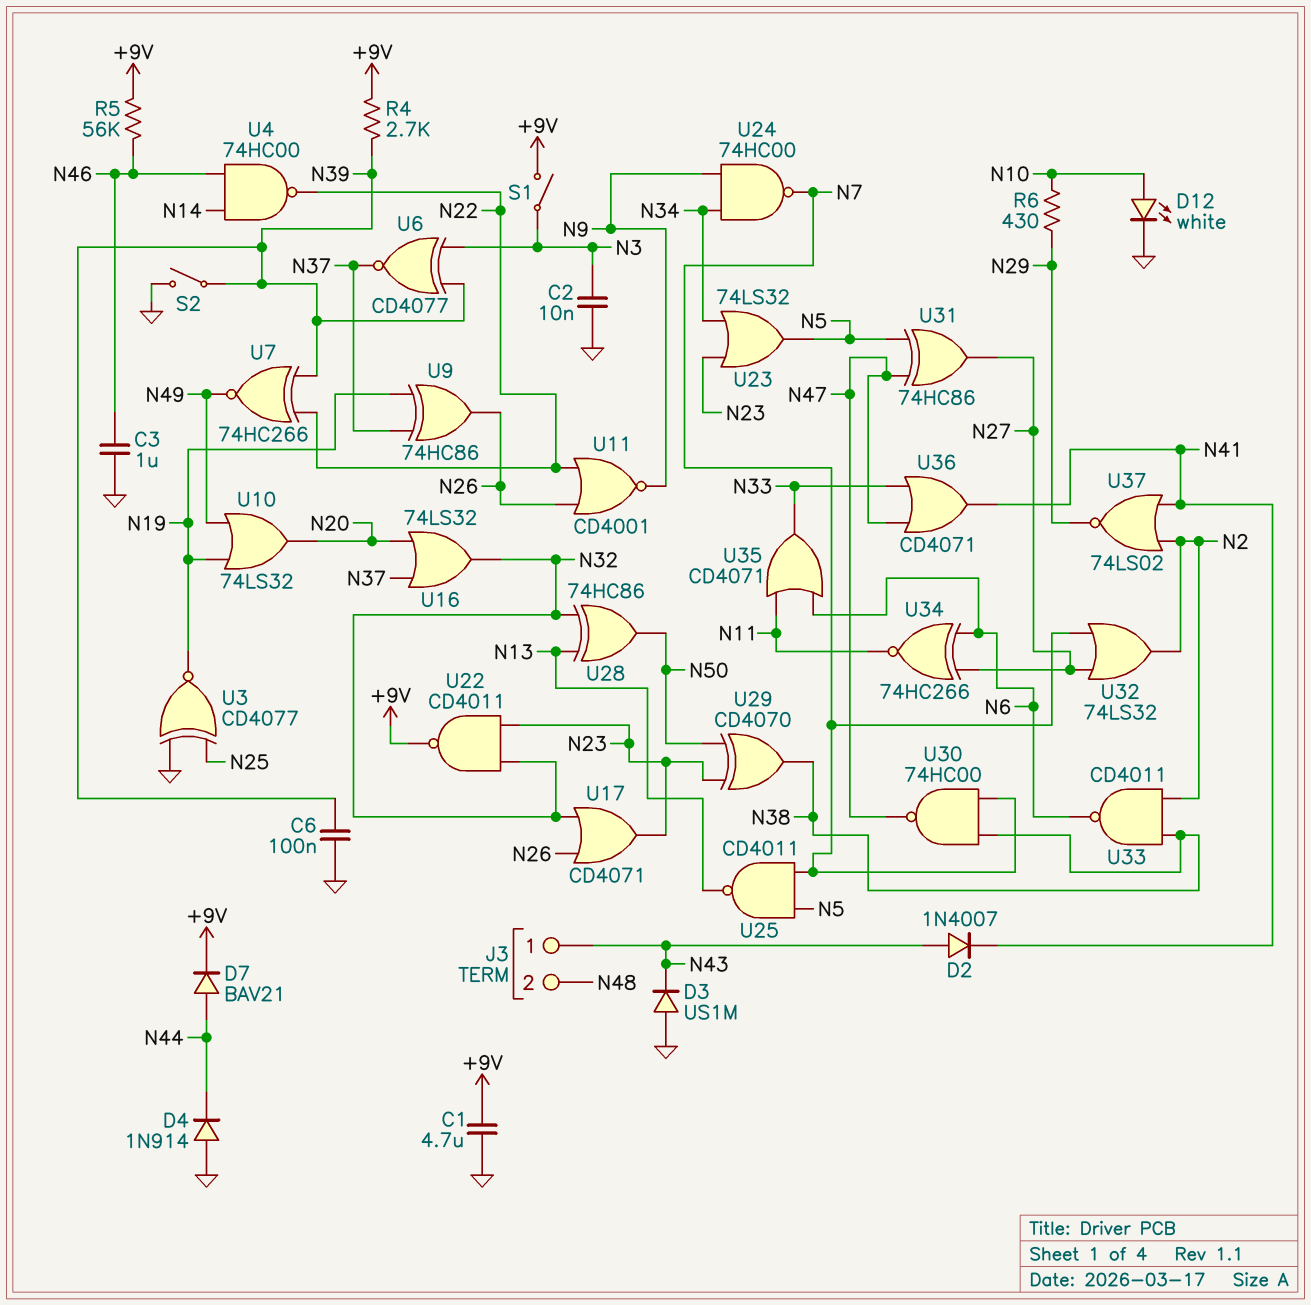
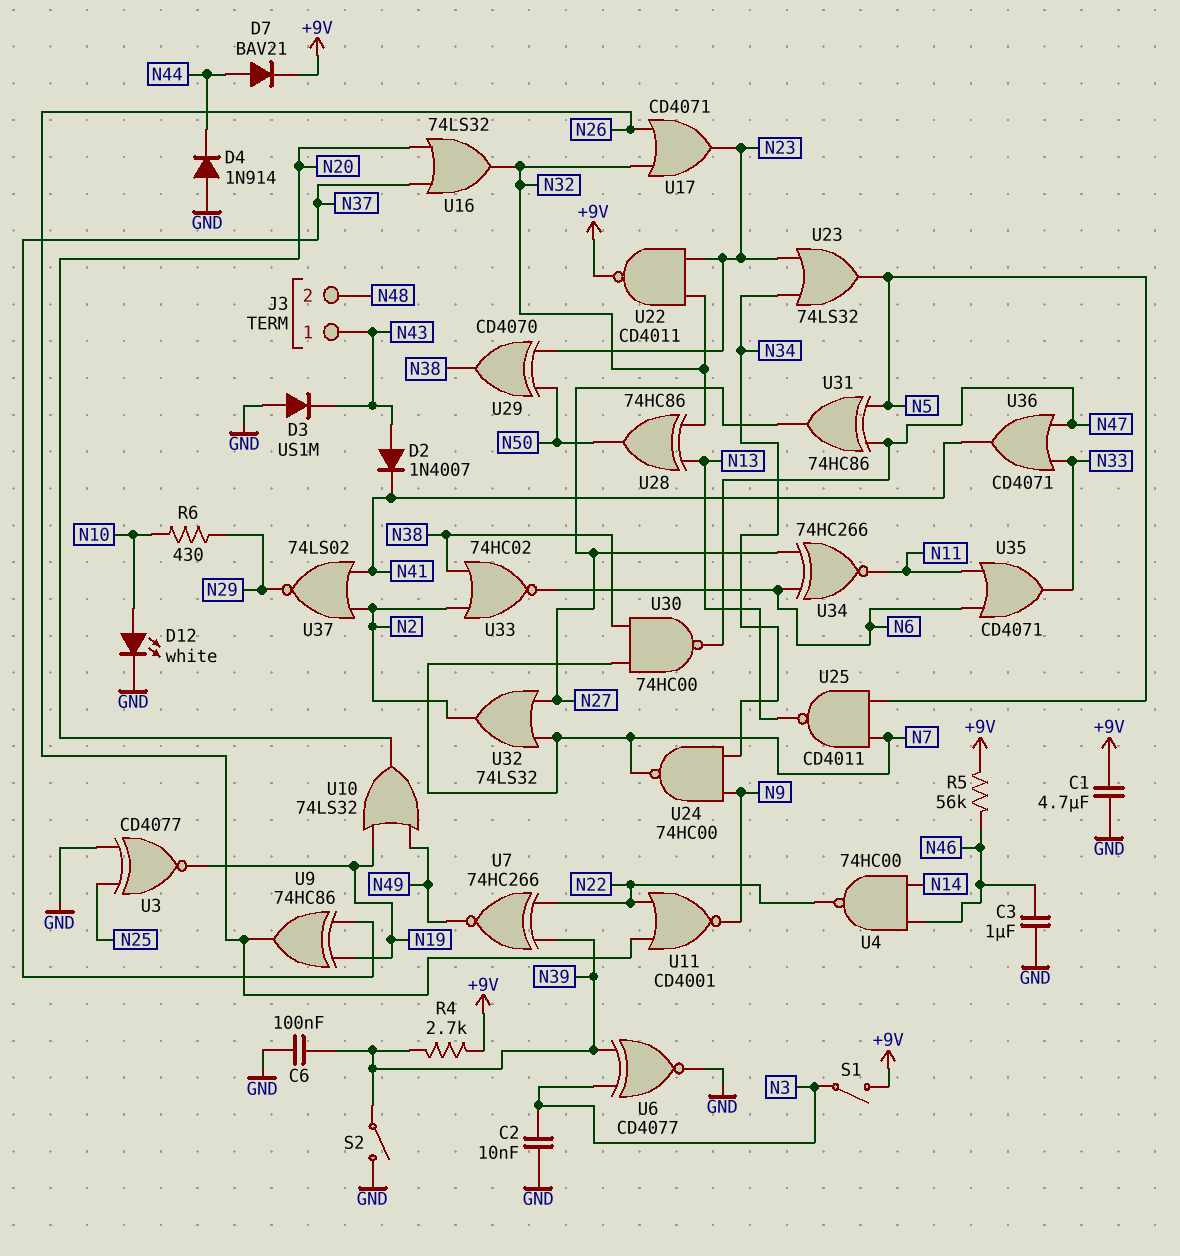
U6: XNOR CD4077 (in N3, in N39, out N37) -> XNOR CD4077 (in N3, in N39, out GND)
U33: NAND CD4011 (in N2, in N38, out N6) -> NOR 74HC02 (in N2, in N38, out N6)

